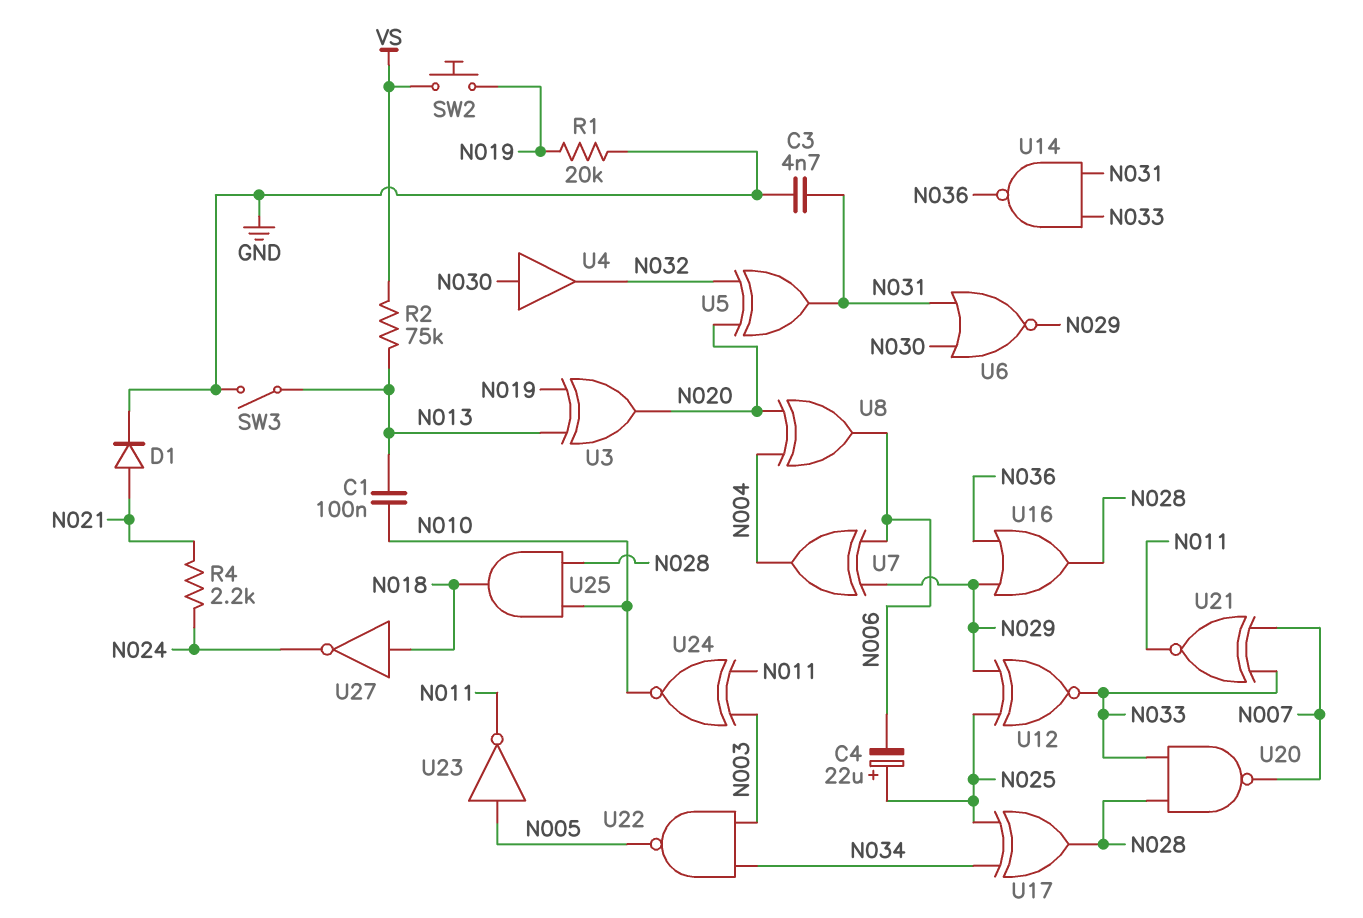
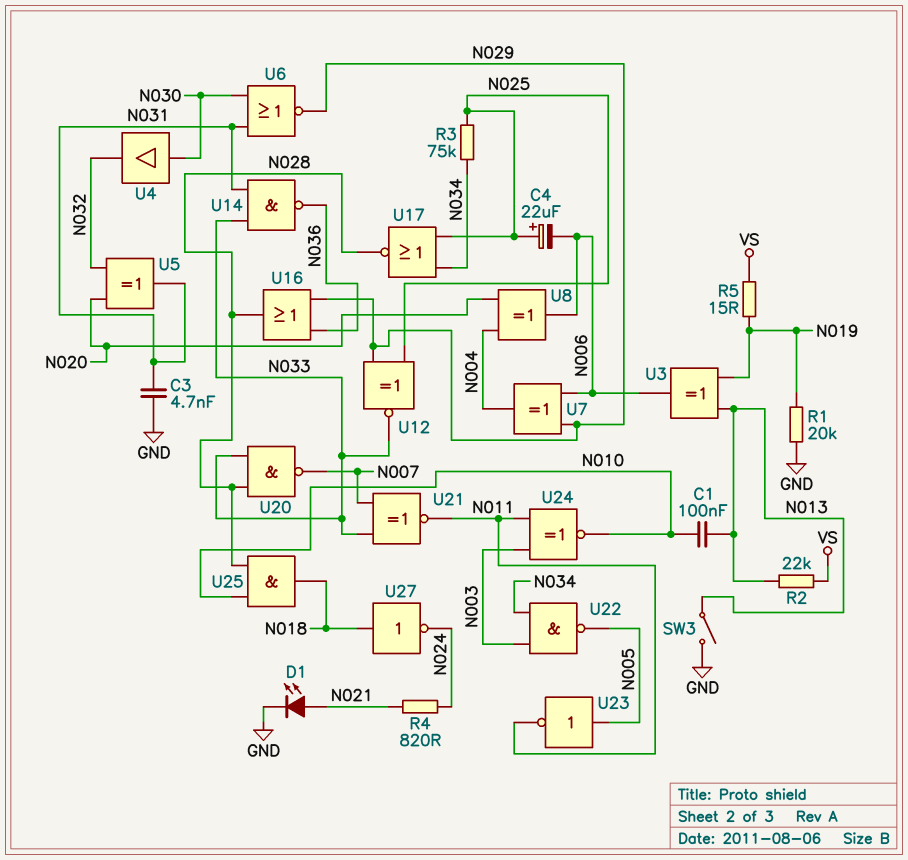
D1: diode (A N021, K GND) -> LED (A N021, K GND)
R2: 75k (N013, VS) -> 22k (N013, VS)
R3: none -> 75k (N025, N034)
R4: 2.2k (N021, N024) -> 820 (N021, N024)
R5: none -> 15 (N019, VS)
SW2: button (N019, VS) -> none
U3: XOR (in N013, in N019, out N020) -> XOR (in N013, in N019, out N006)
U17: XOR (in N025, in N034, out N028) -> NOR (in N025, in N034, out N028)

